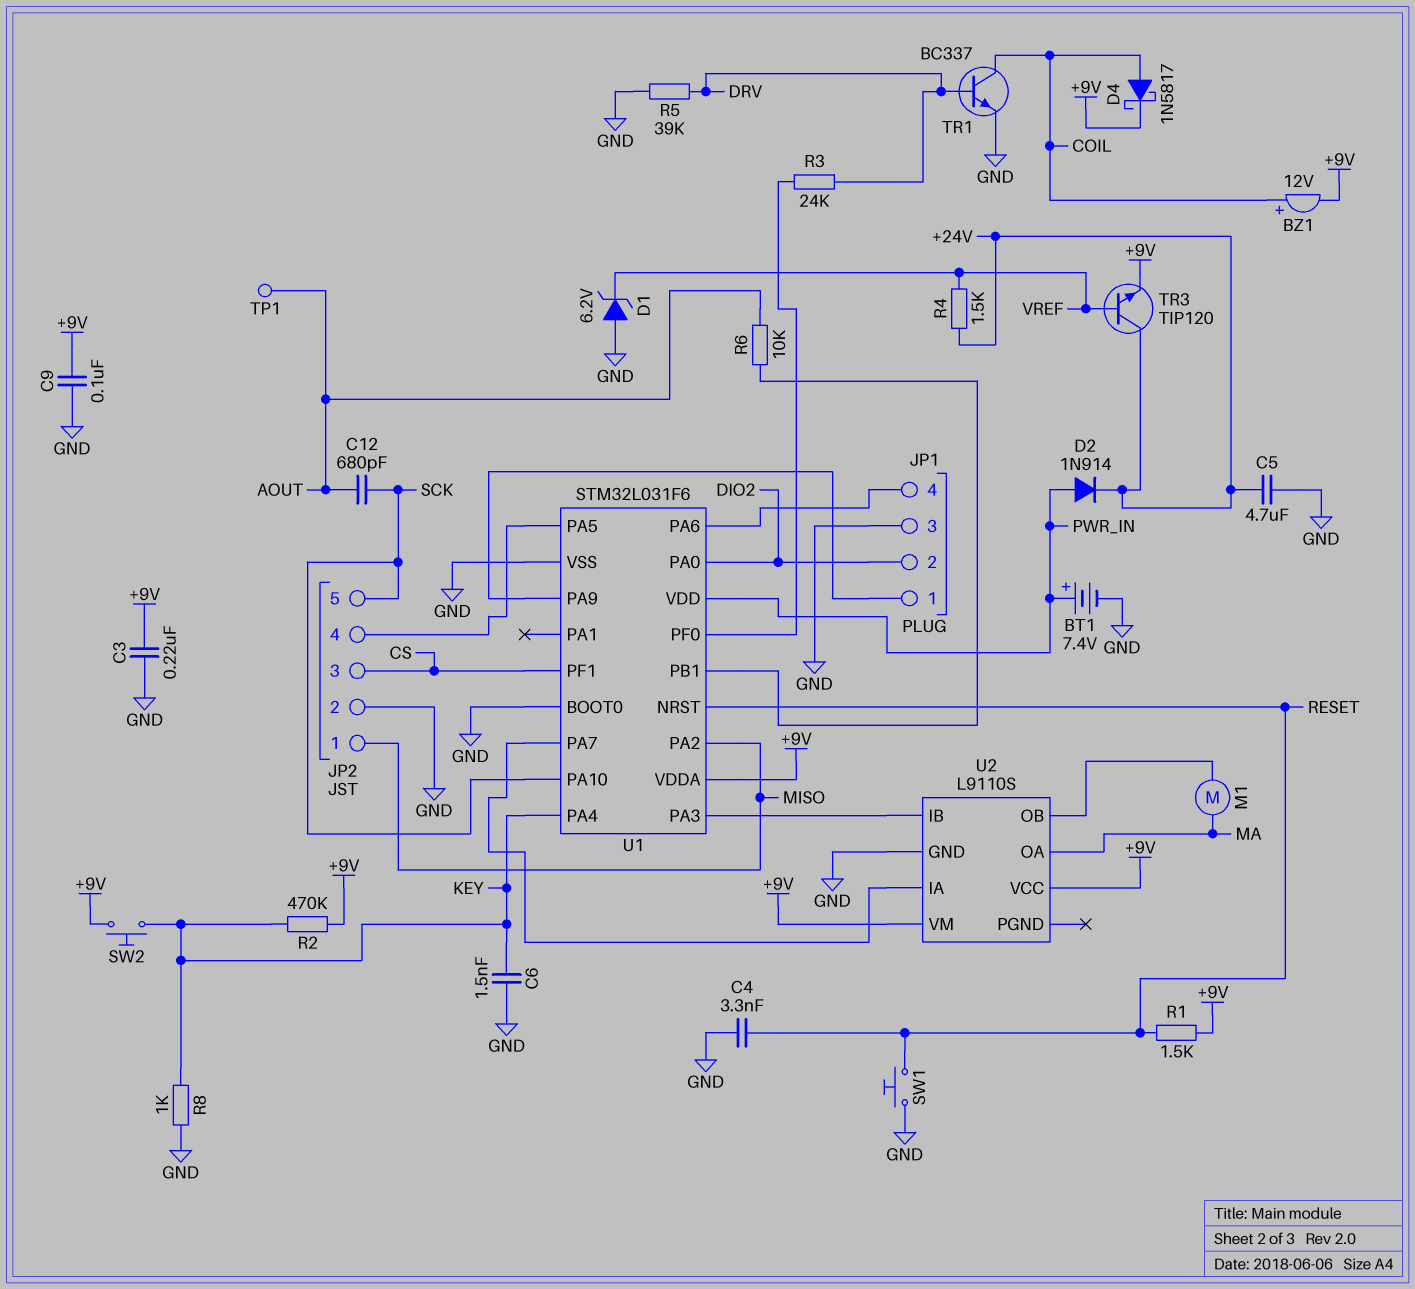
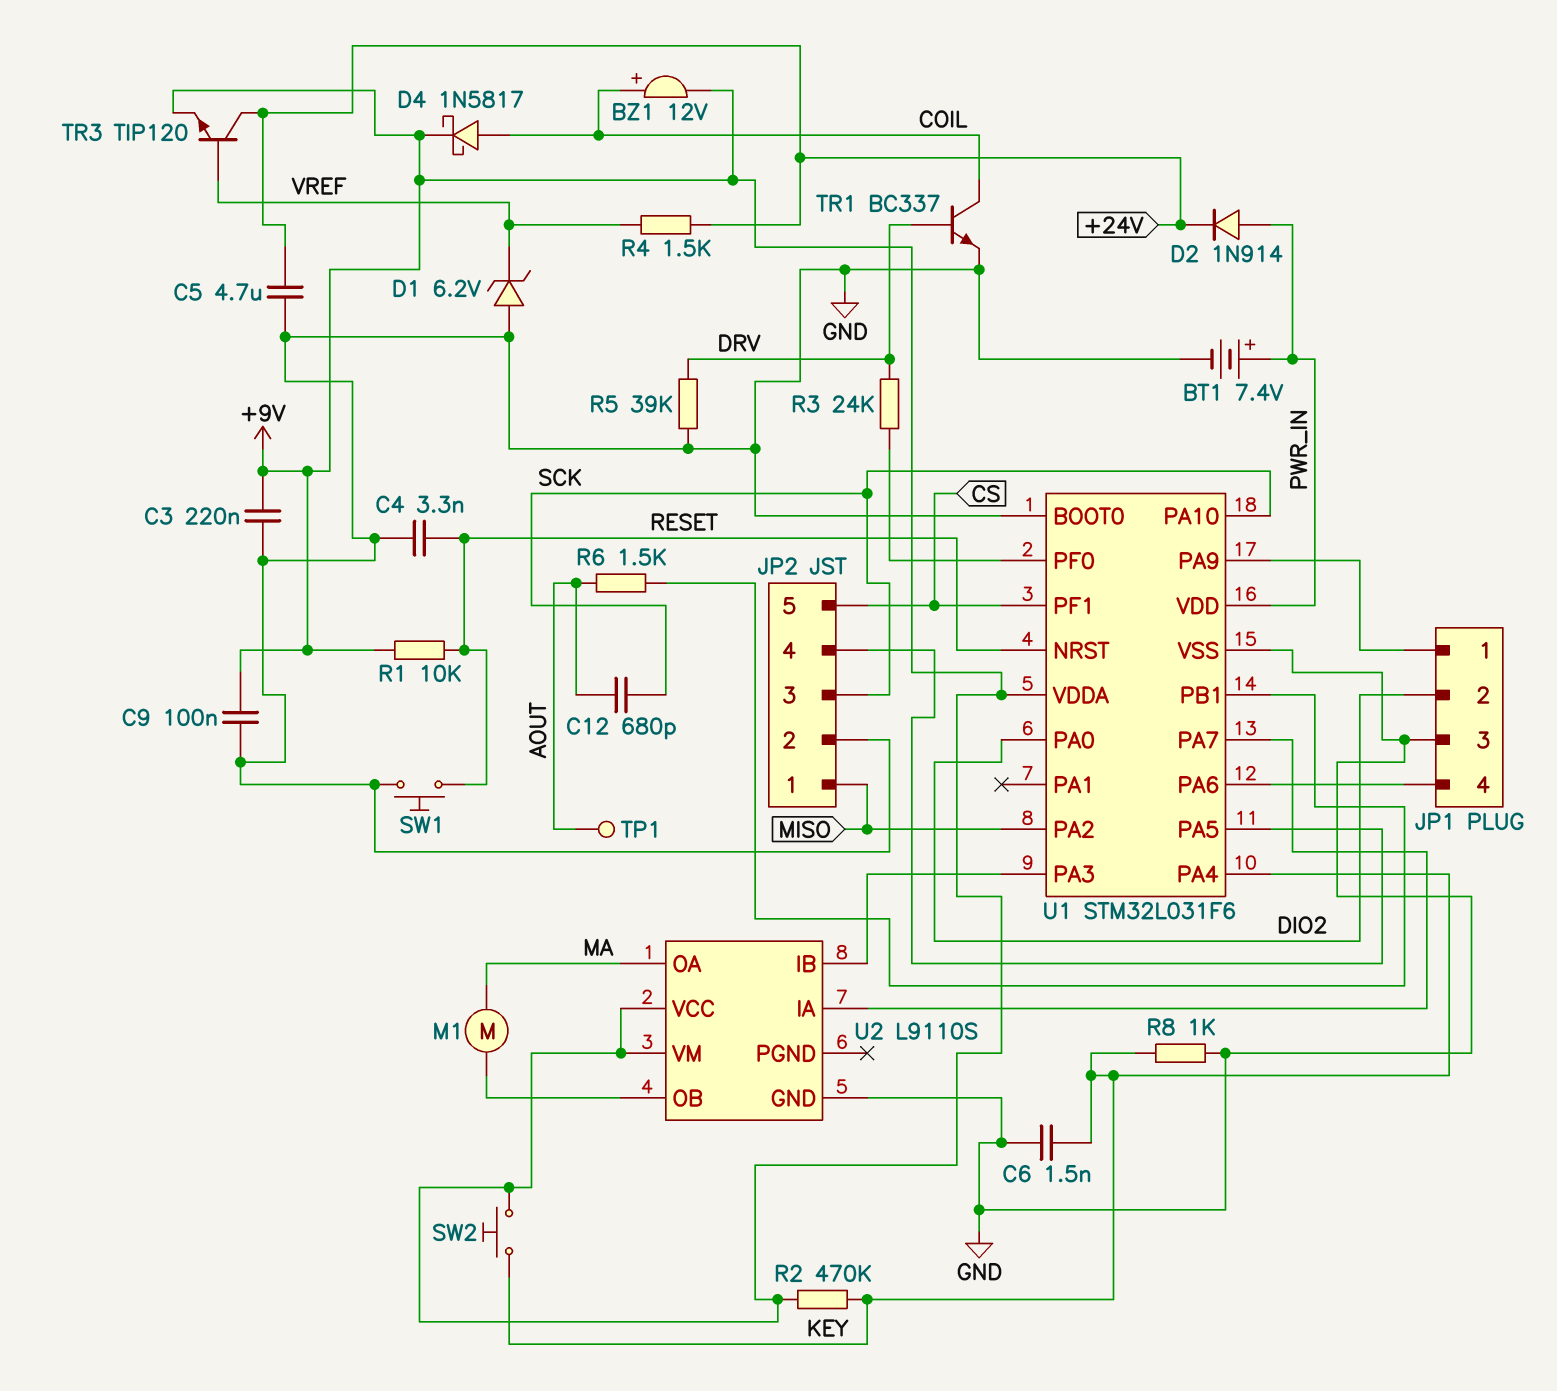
JP2 pin 3: CS -> SCK
JP2 pin 5: SCK -> CS
R1: 1.5k (+9V, RESET) -> 10k (+9V, RESET)
R6: 10k (AOUT, U1/PB1) -> 1.5k (AOUT, U1/PB1)

